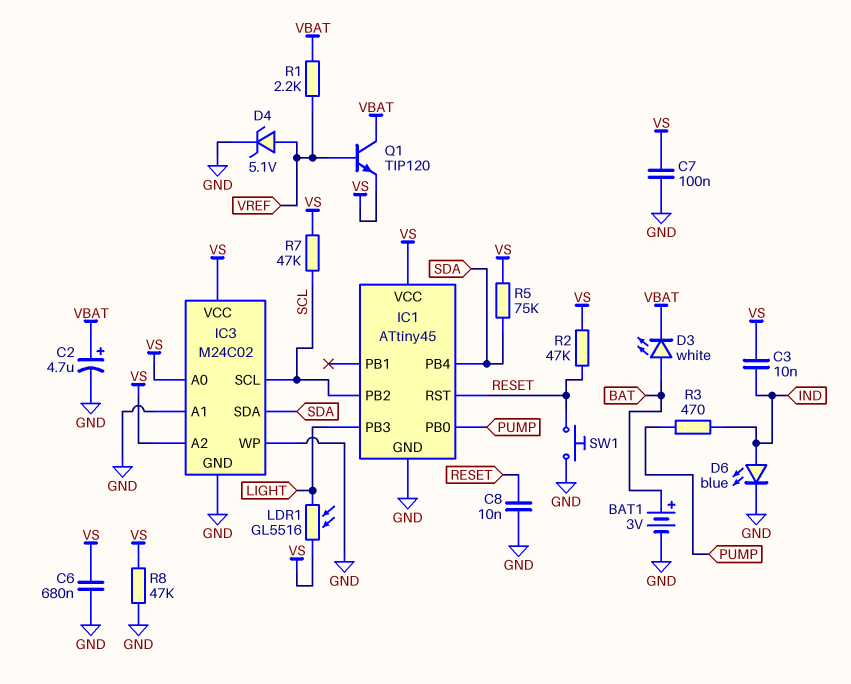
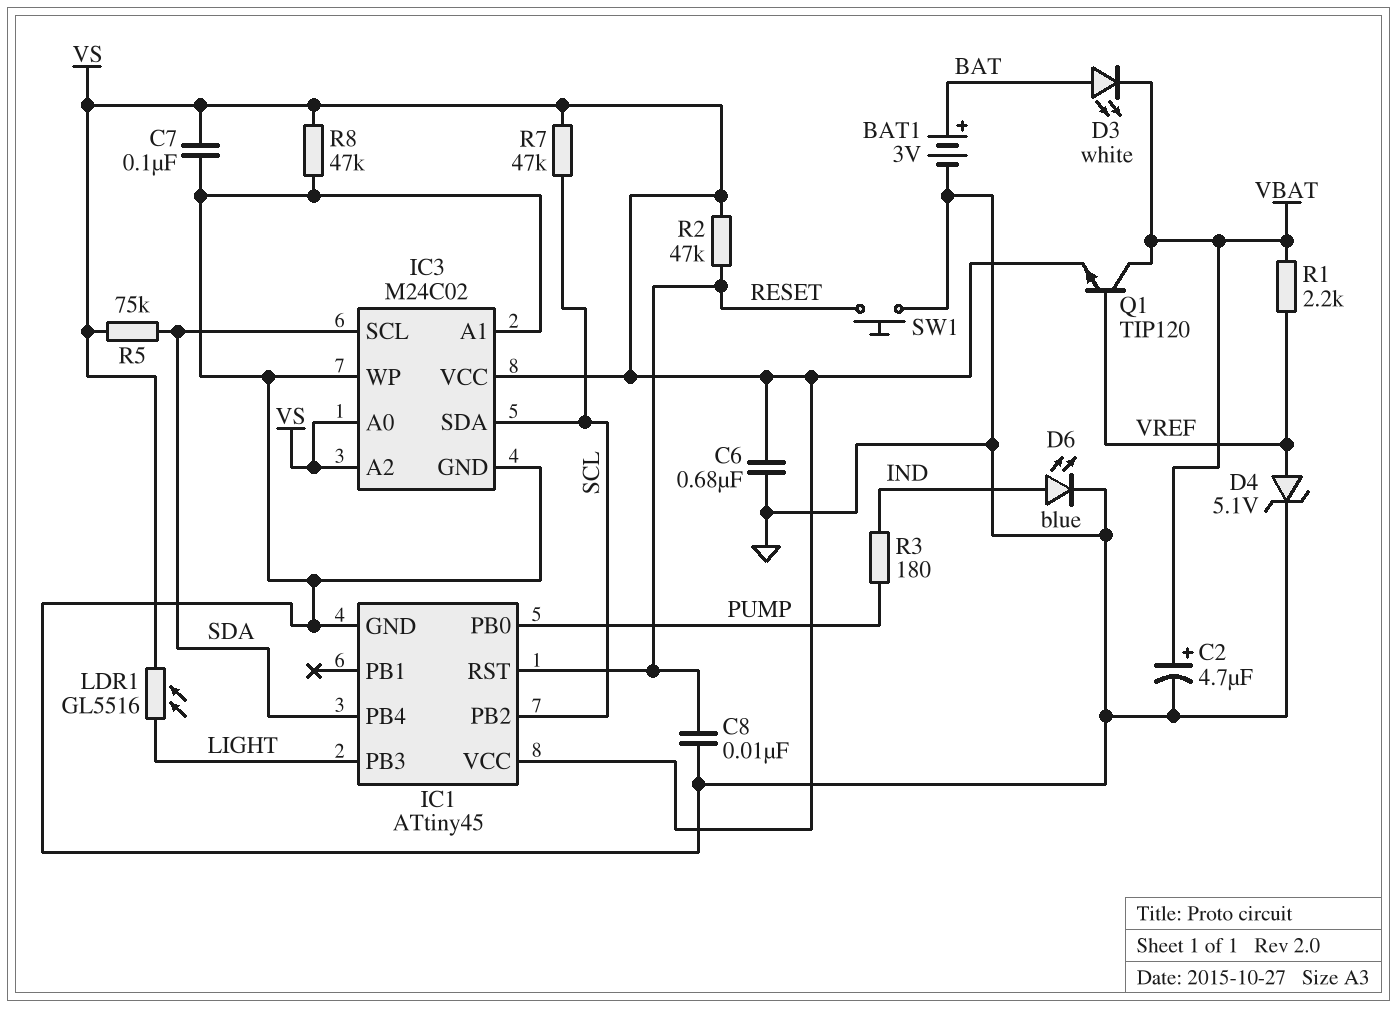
C3: 10nF (IND, VS) -> none
IC3 pin SCL: SCL -> SDA
IC3 pin SDA: SDA -> SCL
R3: 470 (IND, PUMP) -> 180 (IND, PUMP)

